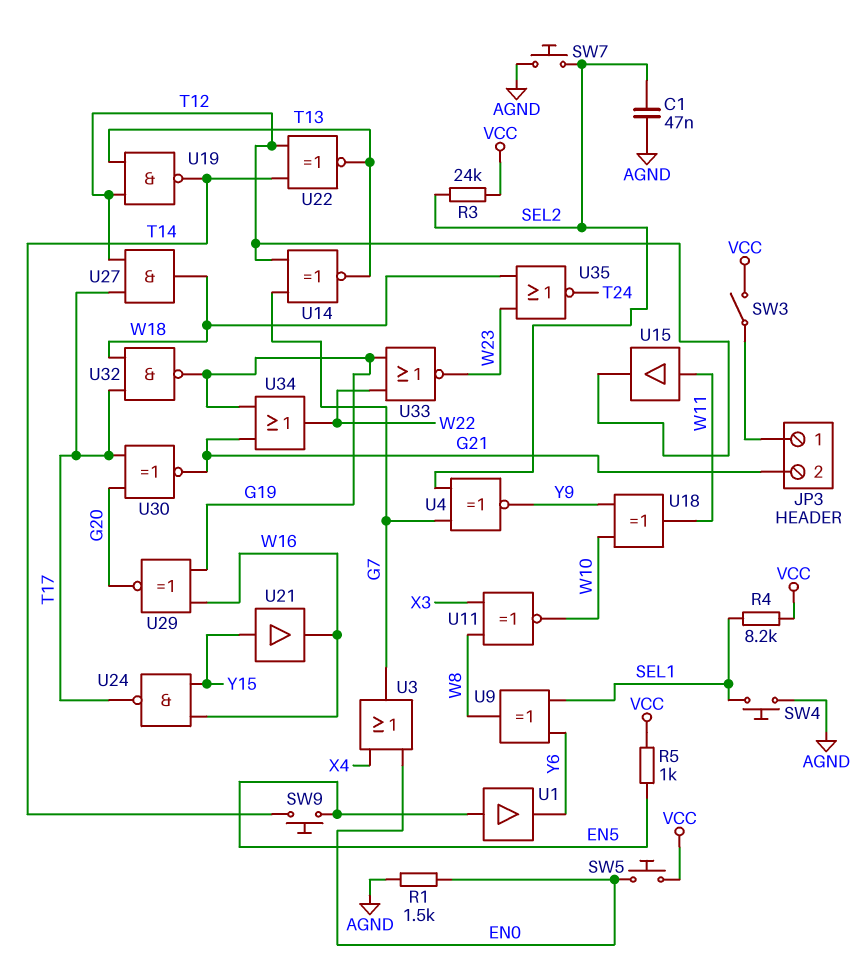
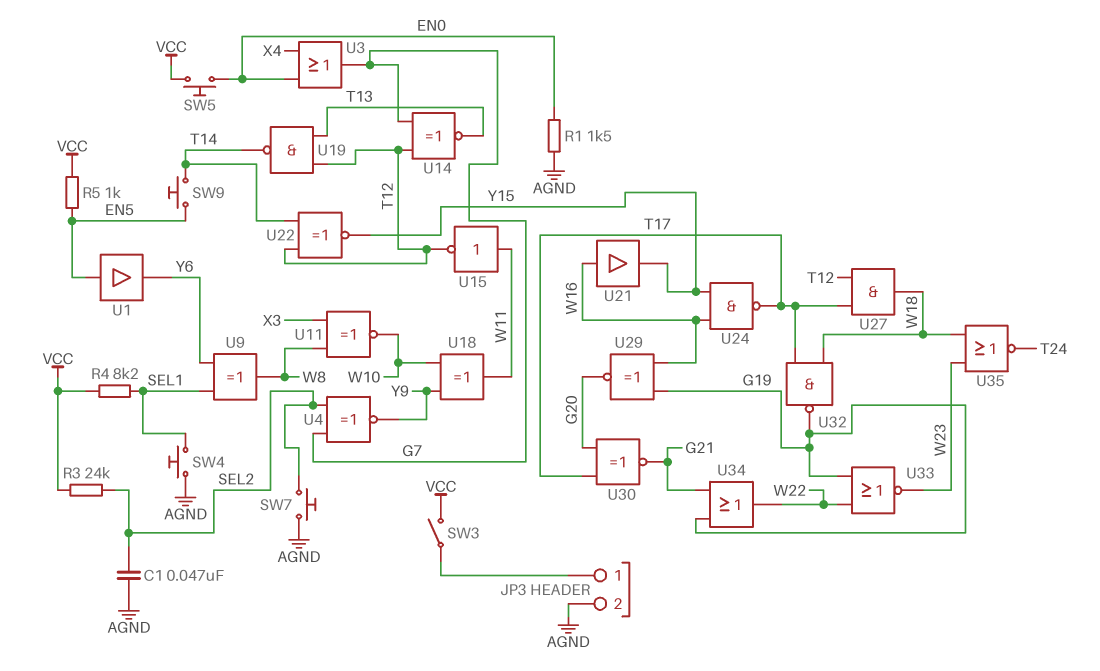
JP3 pin 2: G21 -> AGND
U15: buffer (in W11, out T12) -> NOT (in W11, out T12)
U21: buffer (in Y15, out W16) -> buffer (in W16, out Y15)
U22: XNOR (in T12, in T14, out T13) -> XNOR (in T12, in T14, out Y15)

